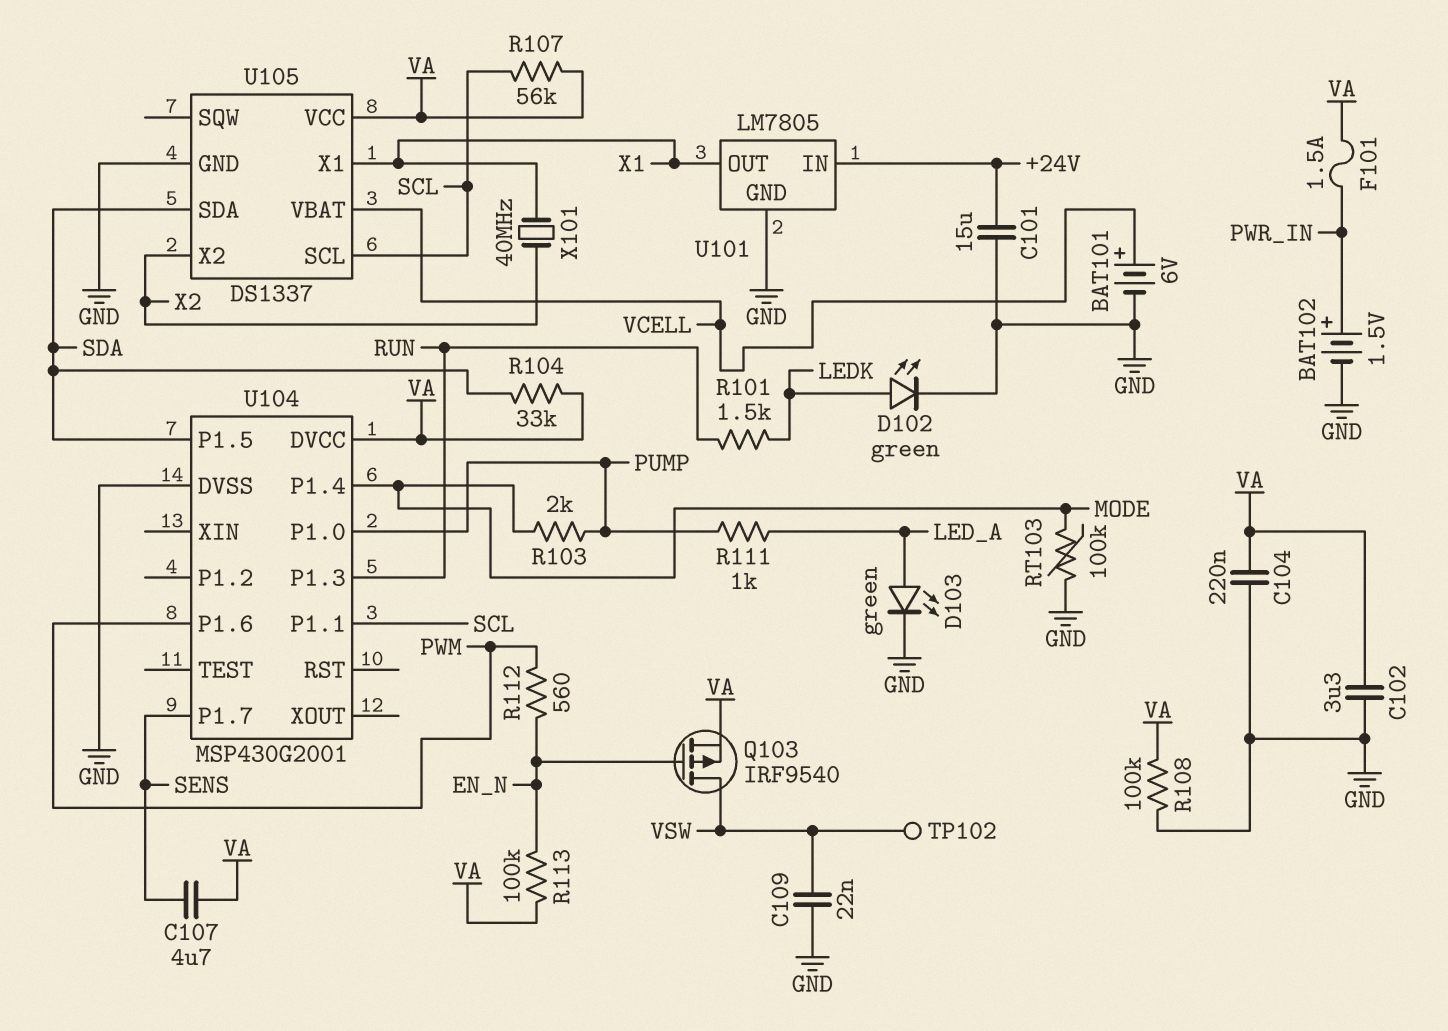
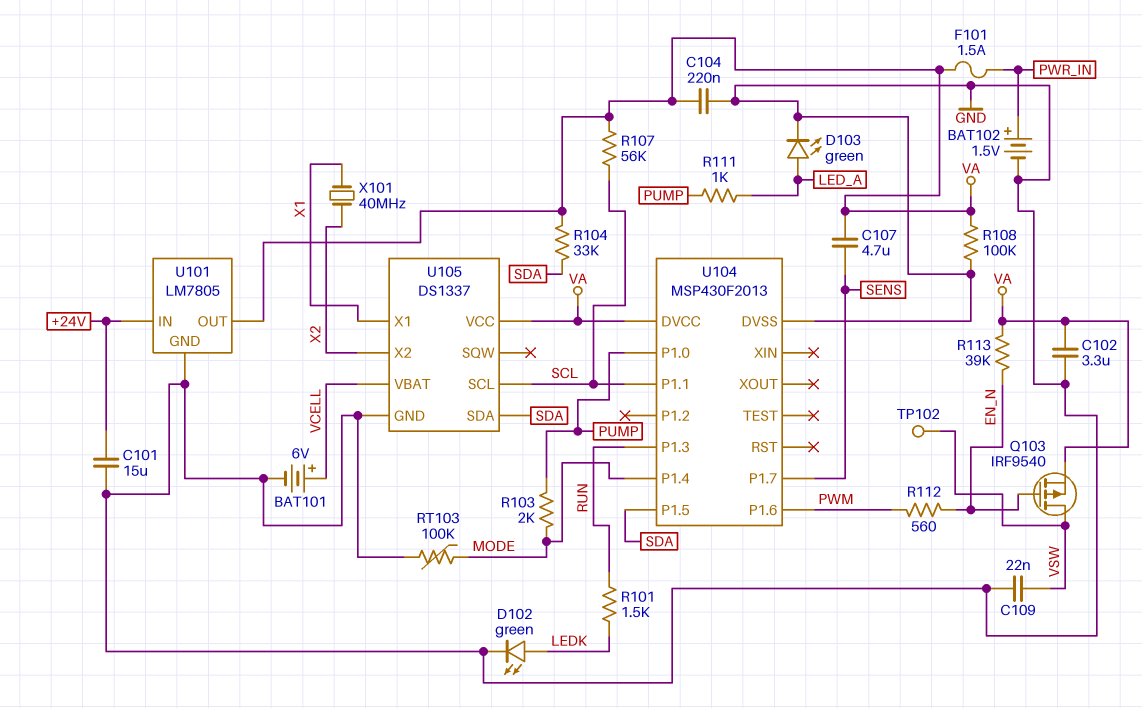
R113: 100k (EN_N, VA) -> 39k (EN_N, VA)
U101 pin OUT: X1 -> VA
U104: MSP430G2001 -> MSP430F2013

